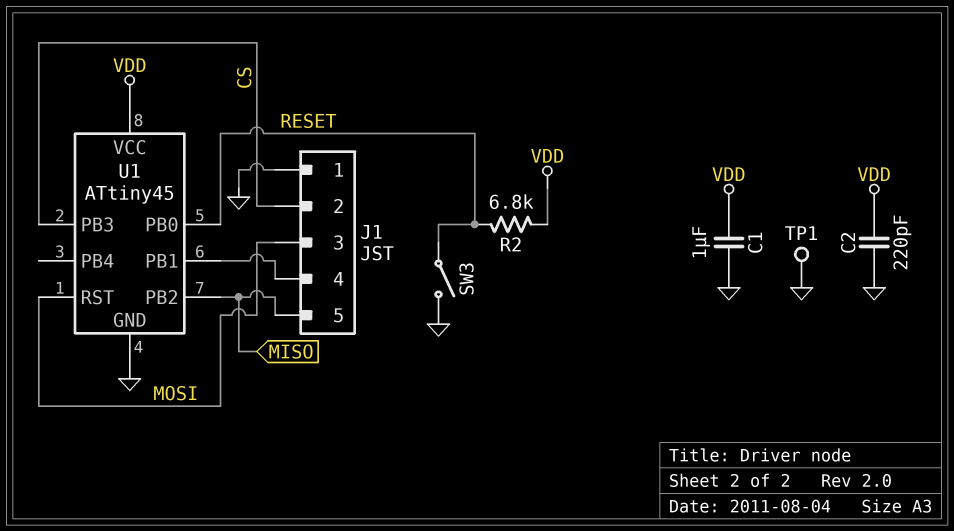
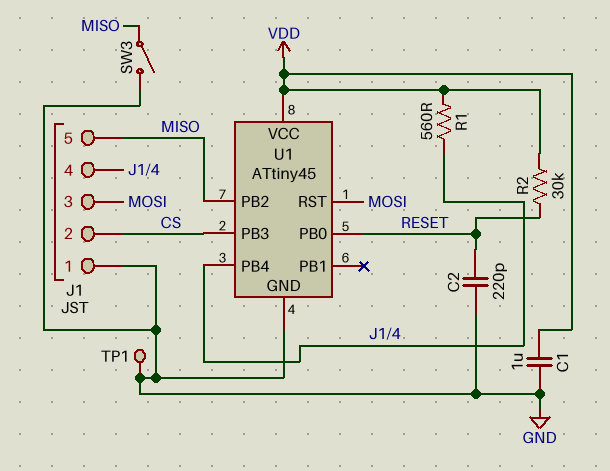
C2: 220pF (GND, VDD) -> 220pF (GND, RESET)
R1: none -> 560 (J1/4, VDD)
R2: 6.8k (RESET, VDD) -> 30k (RESET, VDD)
SW3: switch (GND, RESET) -> switch (GND, MISO)
U1 pin PB1: J1/4 -> none
U1 pin PB4: none -> J1/4

